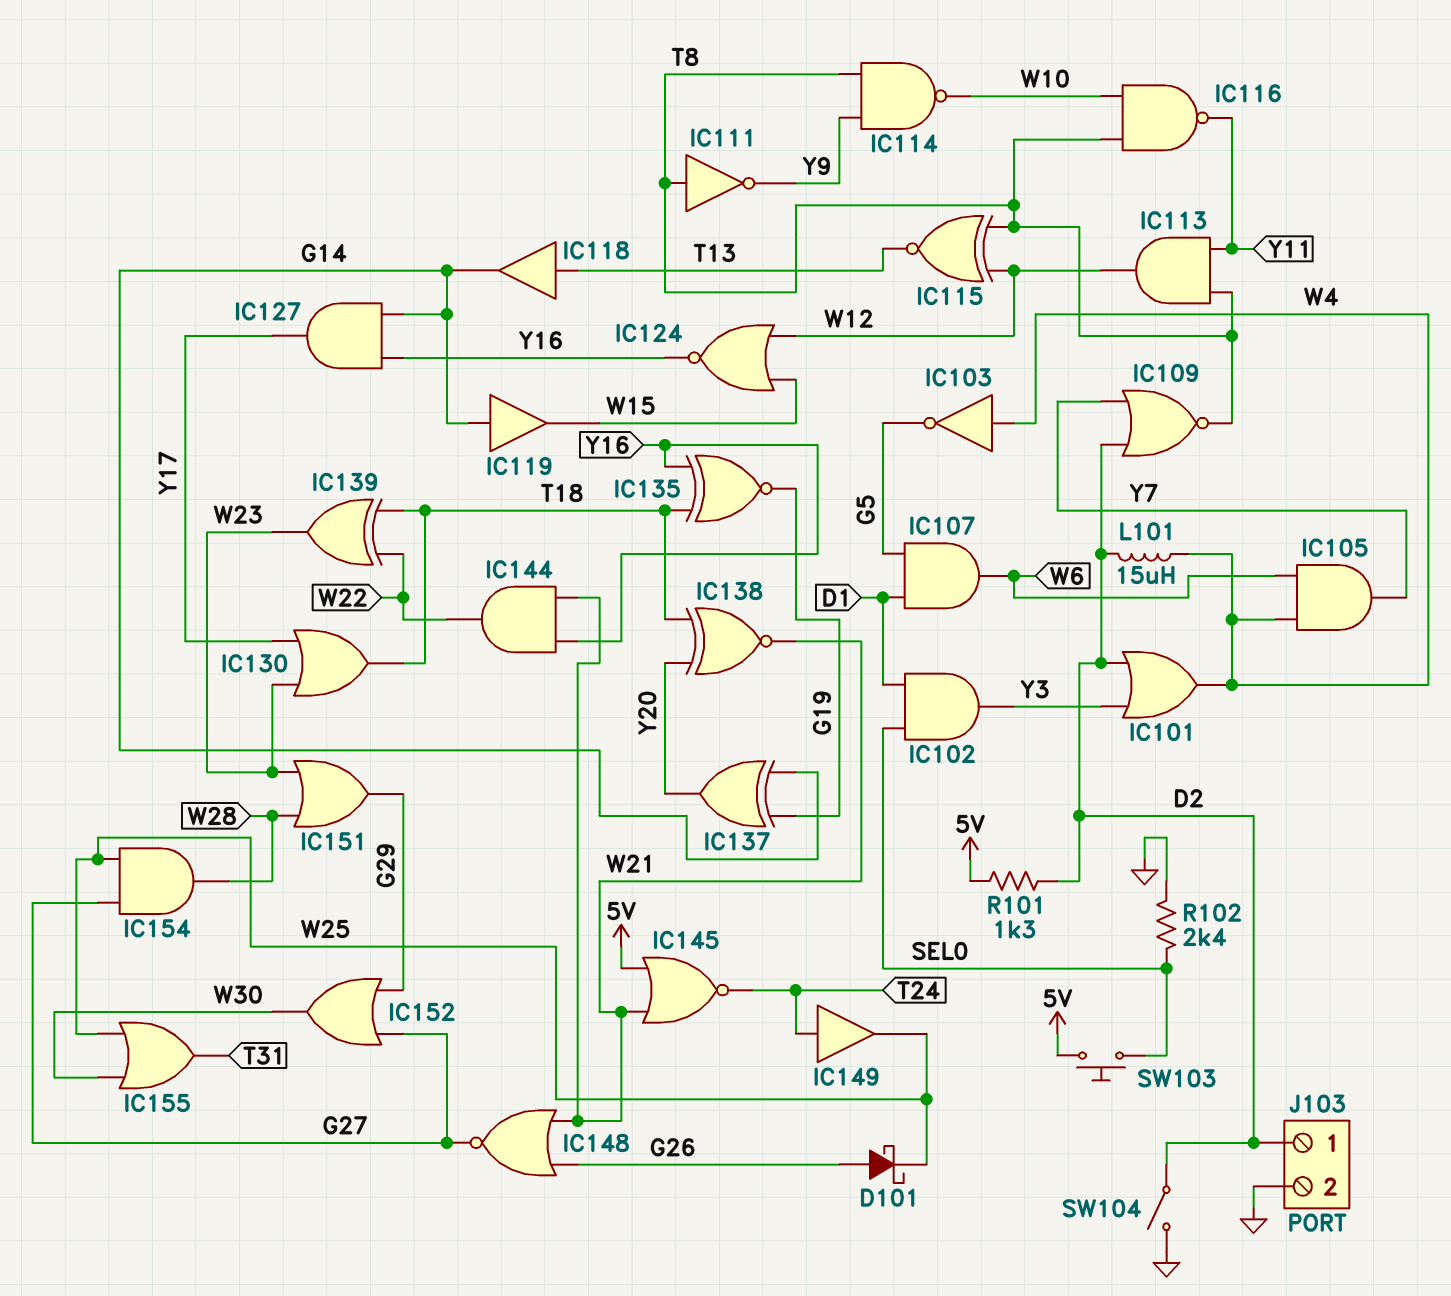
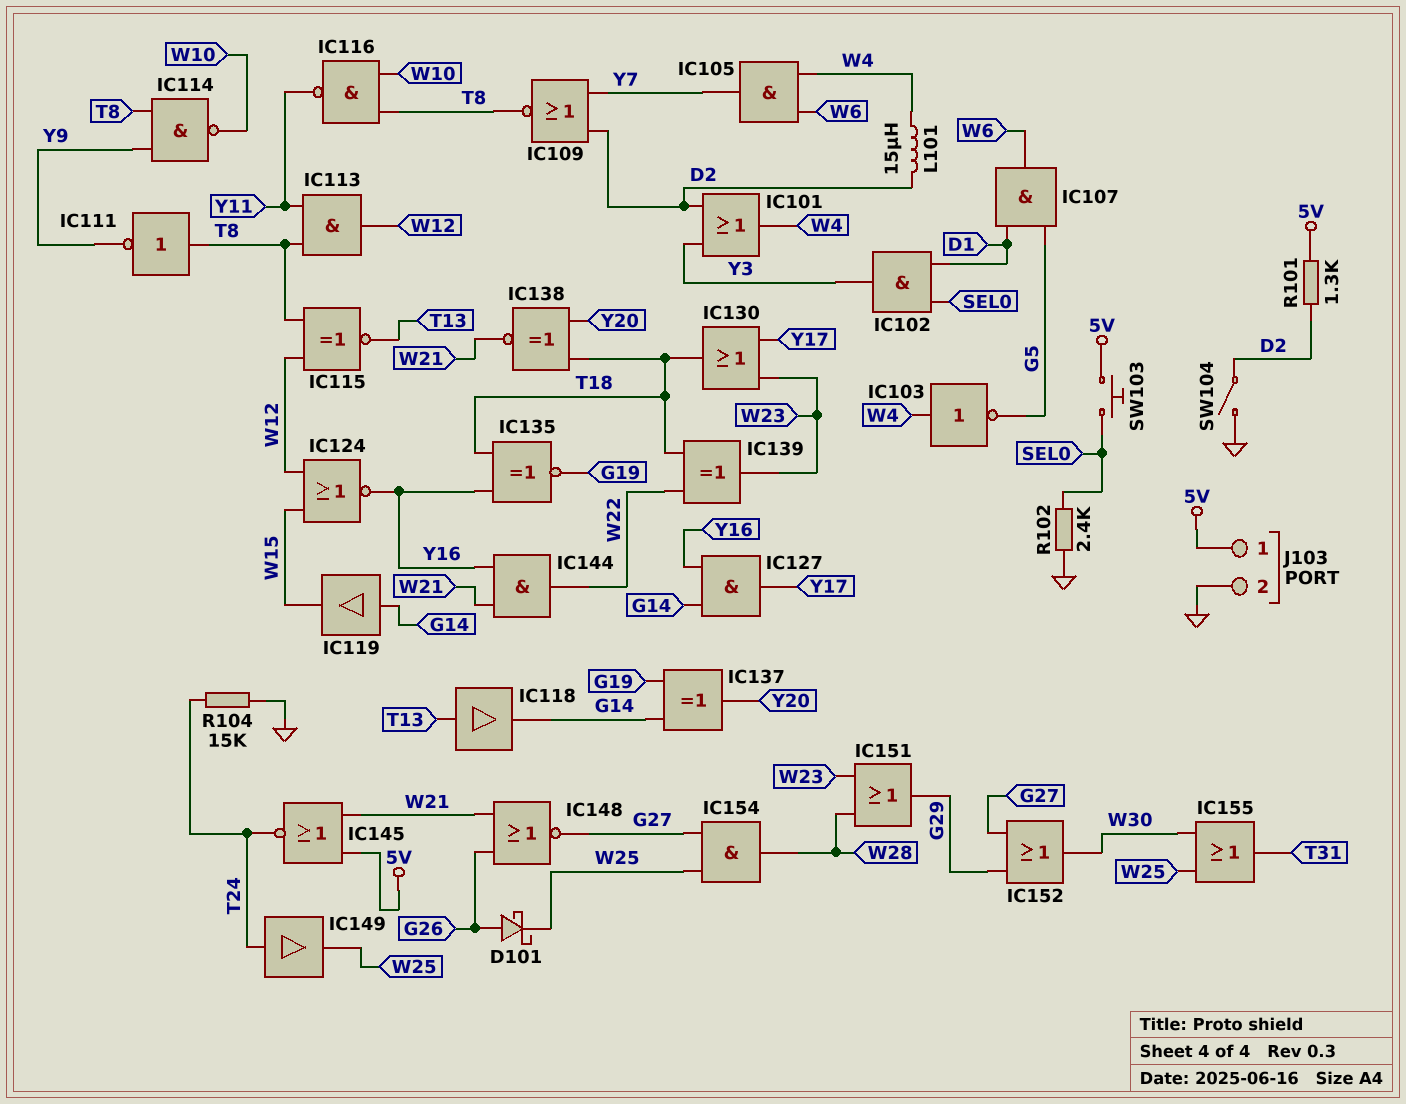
J103 pin 1: D2 -> 5V
R104: none -> 15k (GND, T24)

